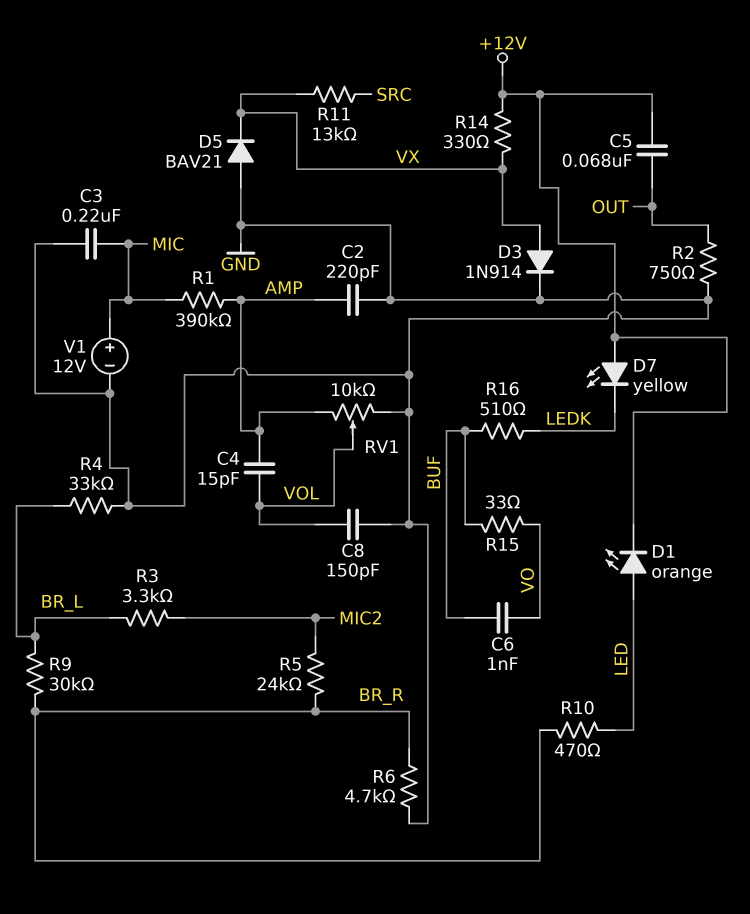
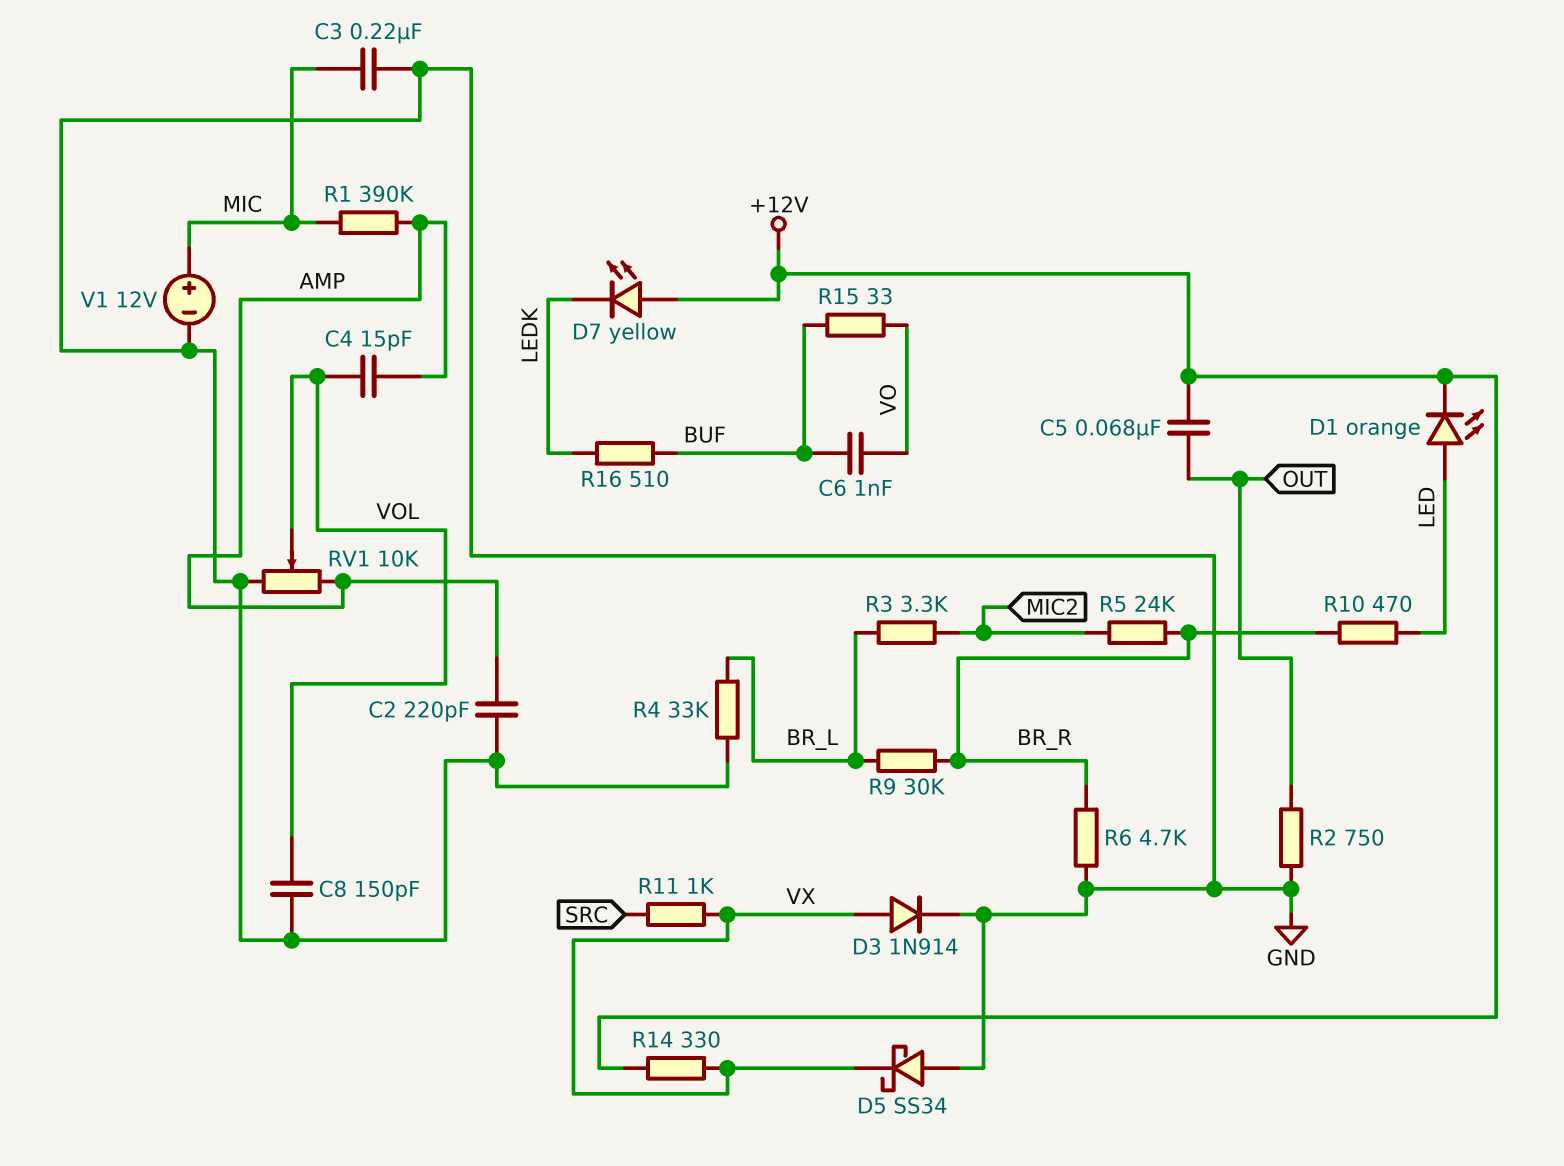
D5: diode BAV21 (A GND, K VX) -> schottky SS34 (A GND, K VX)
R11: 13k (SRC, VX) -> 1k (SRC, VX)

